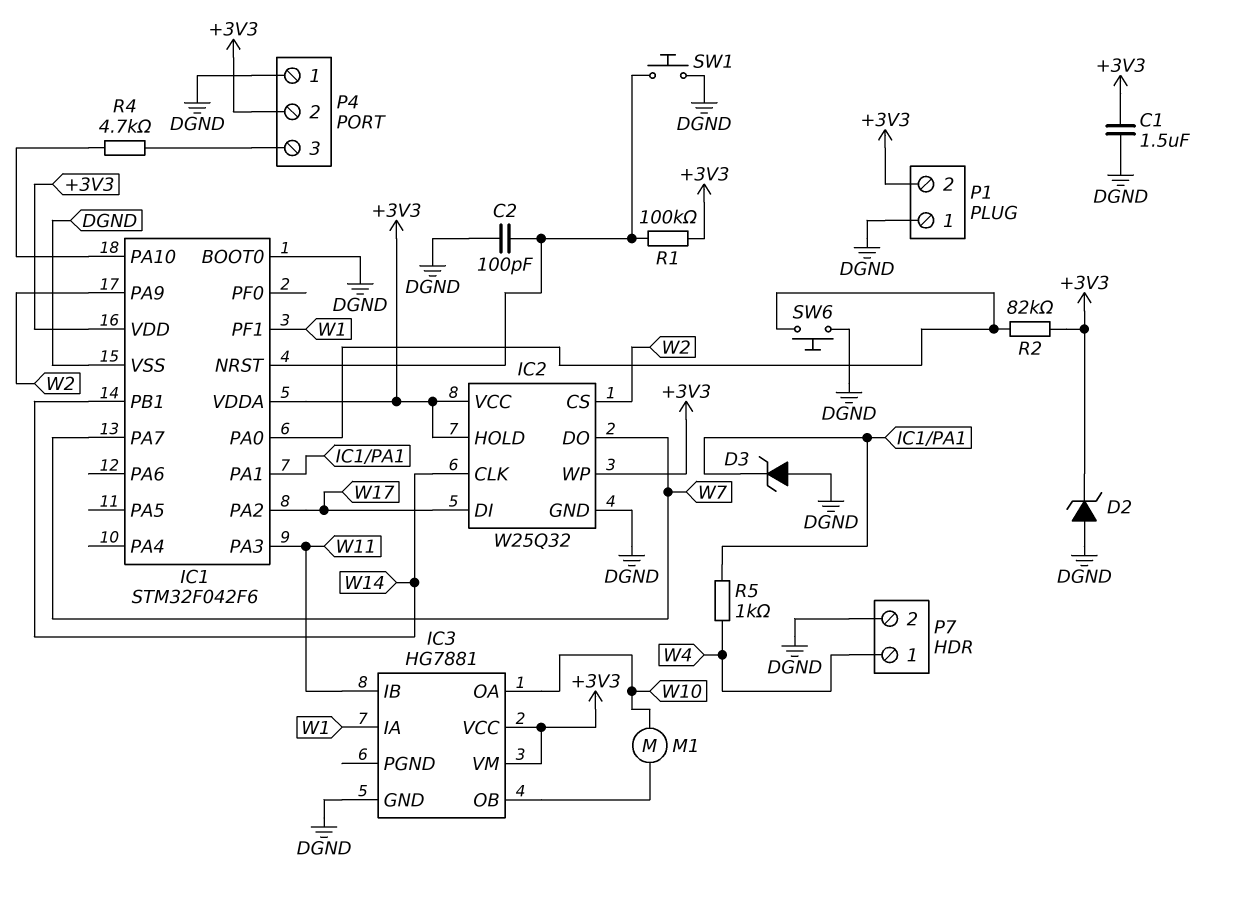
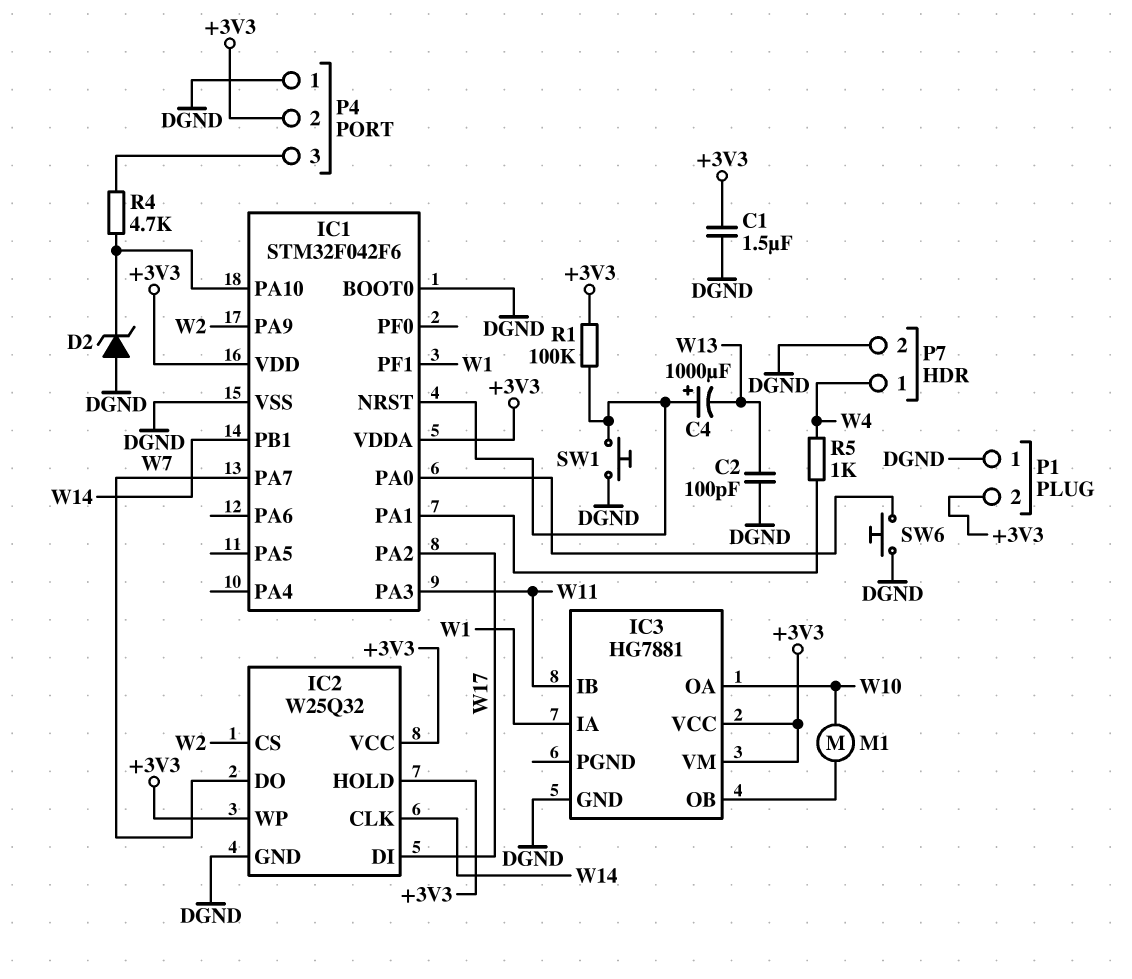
C2: 100pF (DGND, IC1/NRST) -> 100pF (DGND, W13)
C4: none -> 1000uF (plus IC1/NRST, minus W13)
D2: zener (A DGND, K +3V3) -> zener (A DGND, K IC1/PA10)
D3: zener (A DGND, K IC1/PA1) -> none
R2: 82k (+3V3, IC1/PA0) -> none

